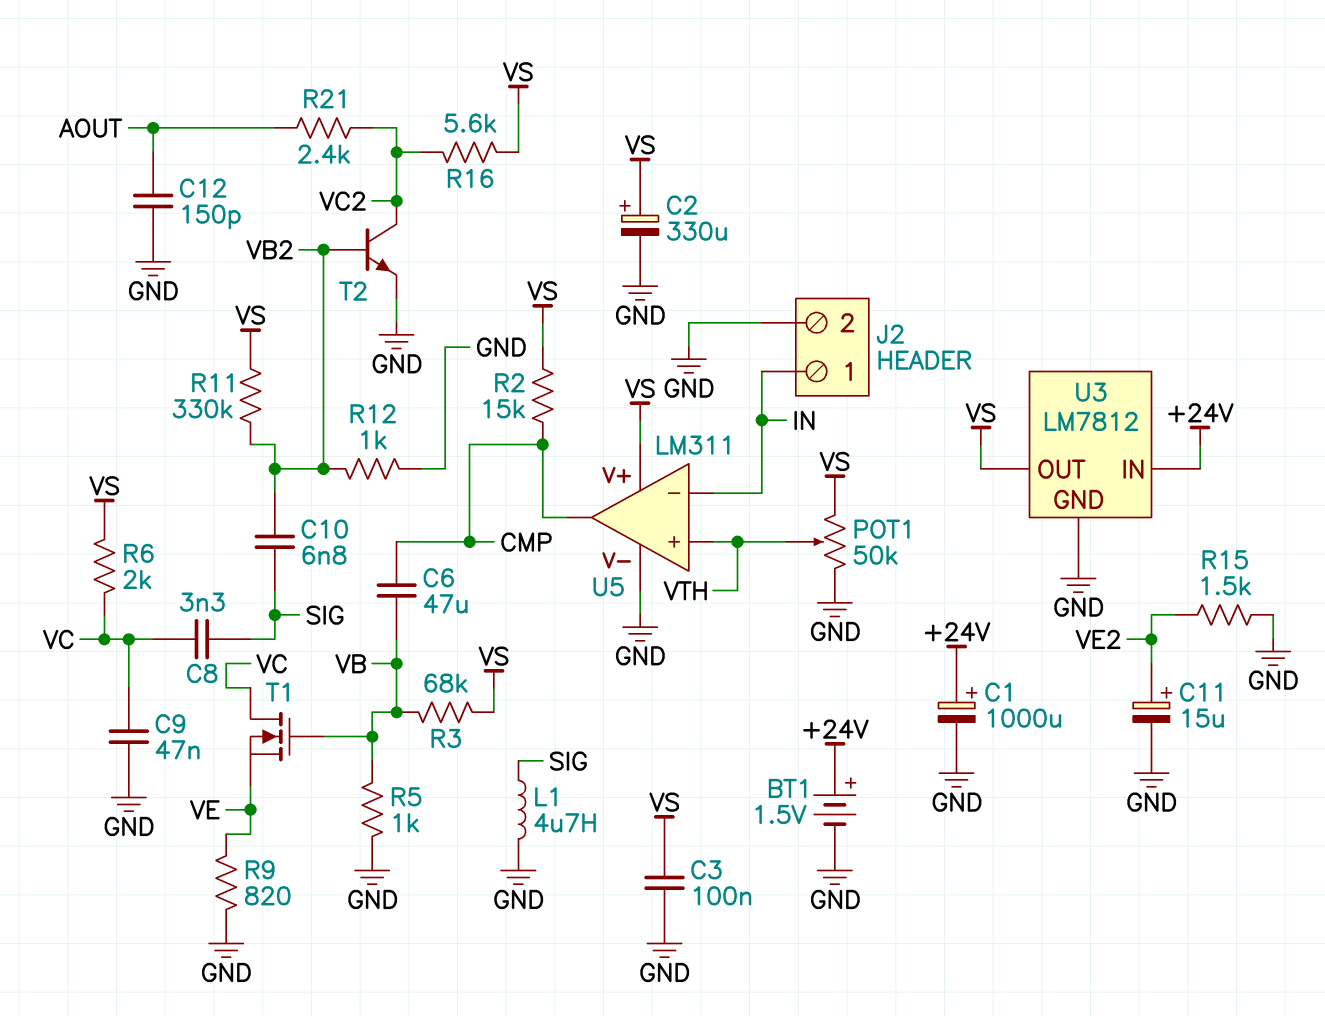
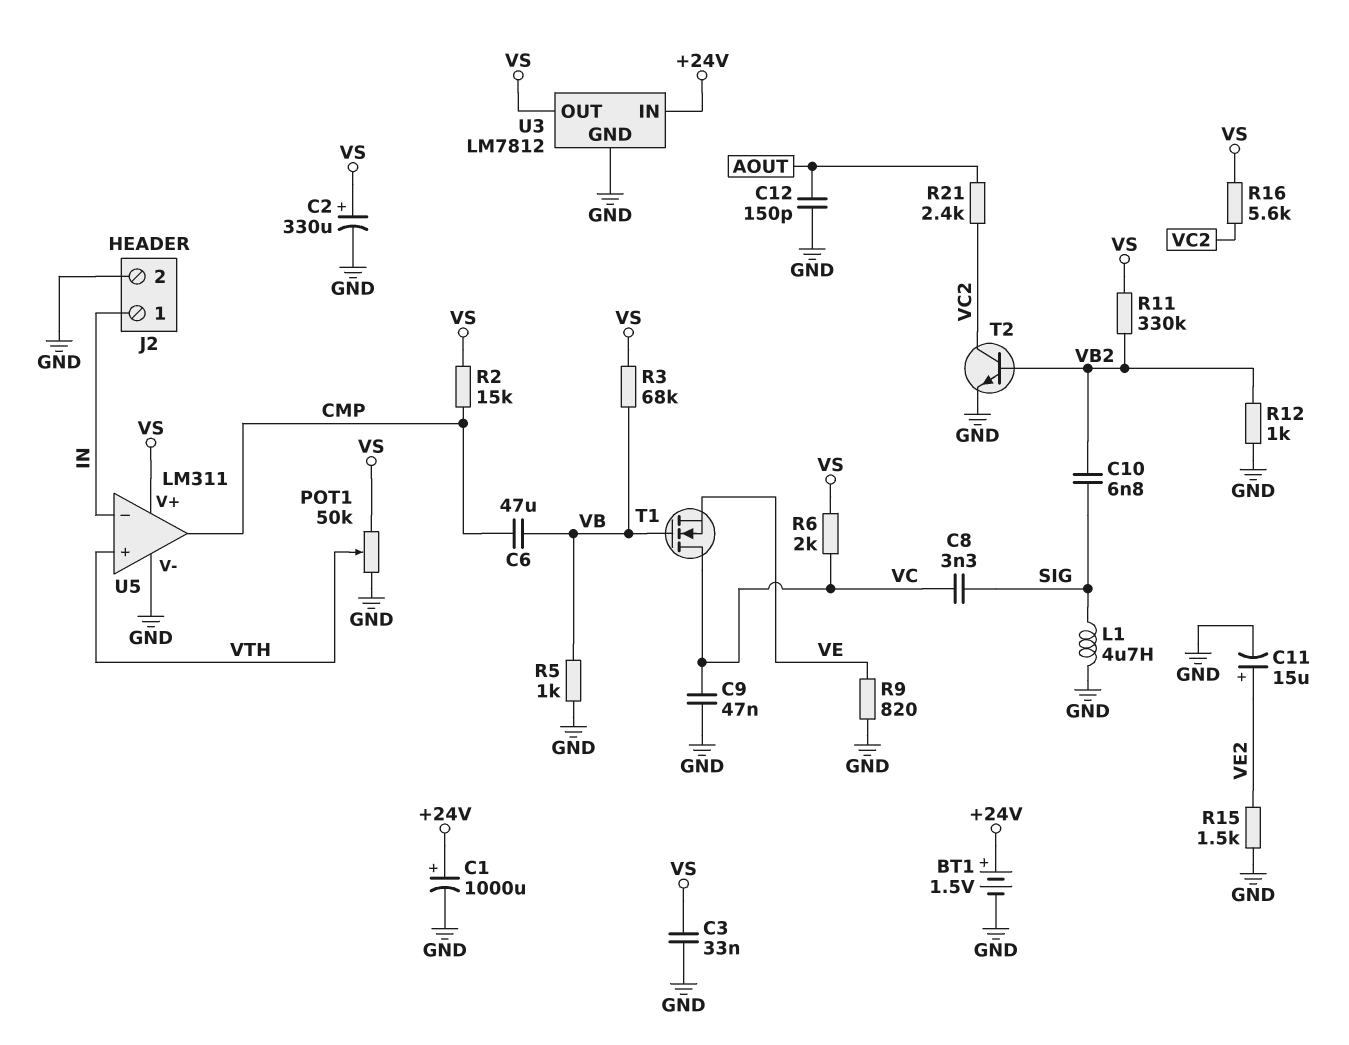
C3: 100nF (GND, VS) -> 33nF (GND, VS)

